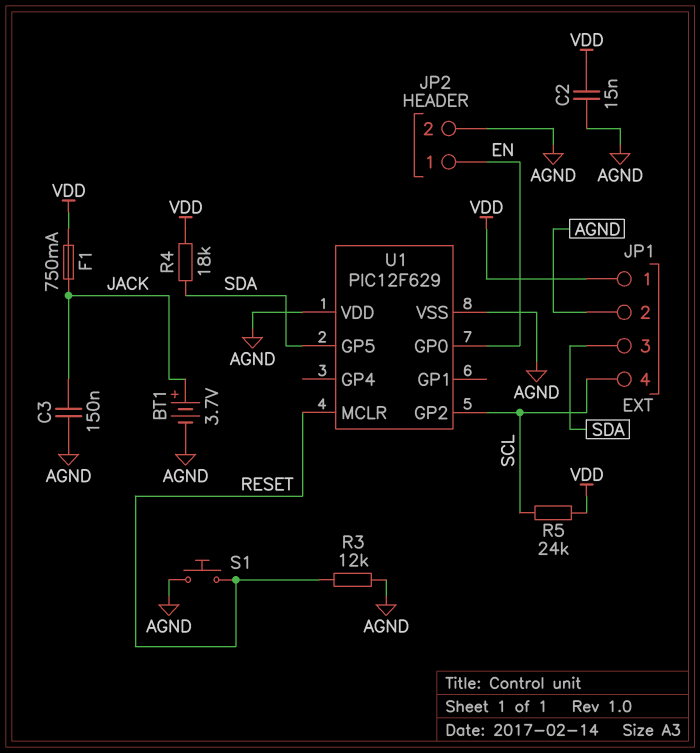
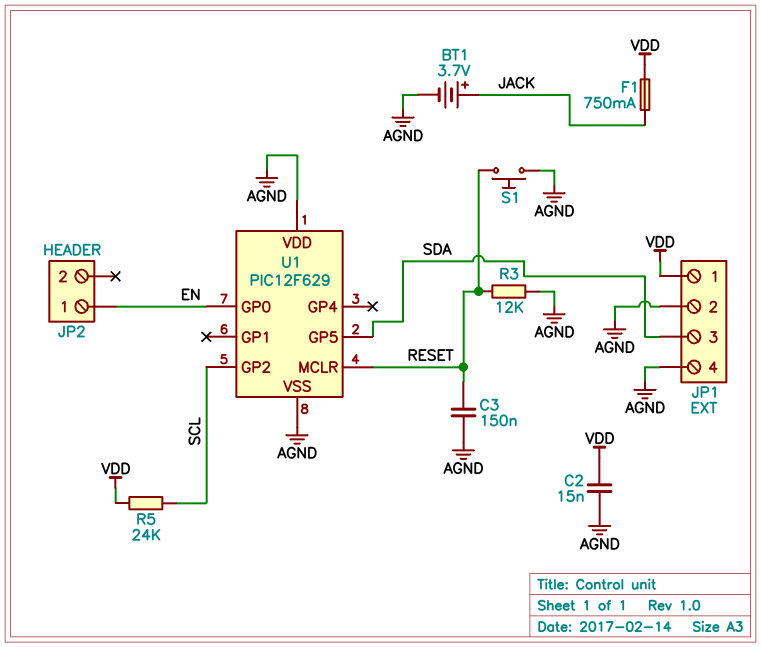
C3: 150nF (AGND, JACK) -> 150nF (AGND, RESET)
JP1 pin 4: SCL -> AGND
JP2 pin 2: AGND -> none
R4: 18k (SDA, VDD) -> none

